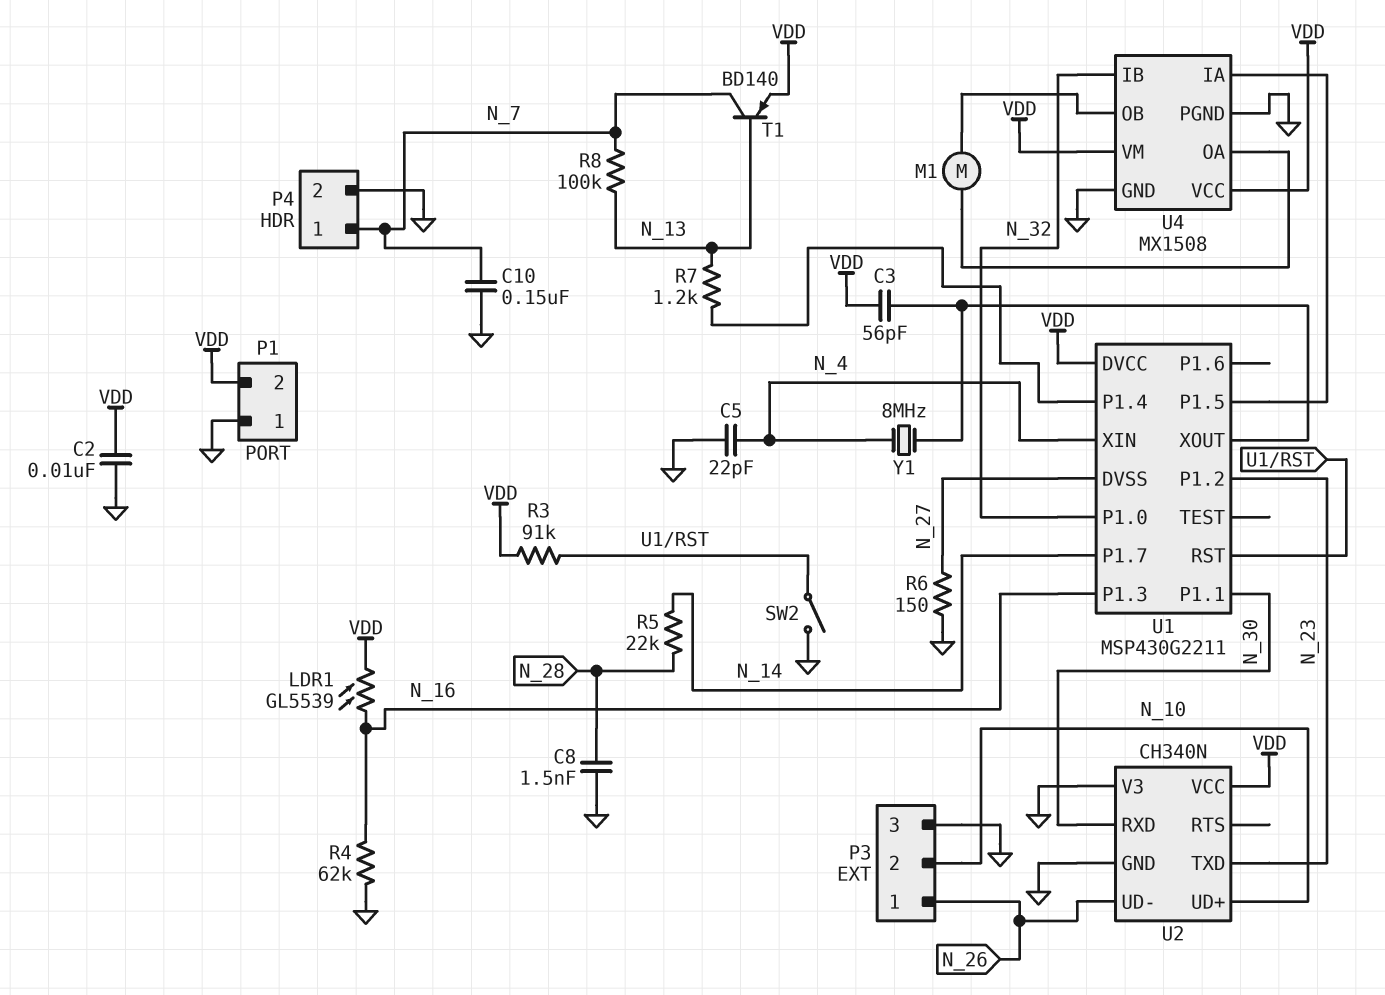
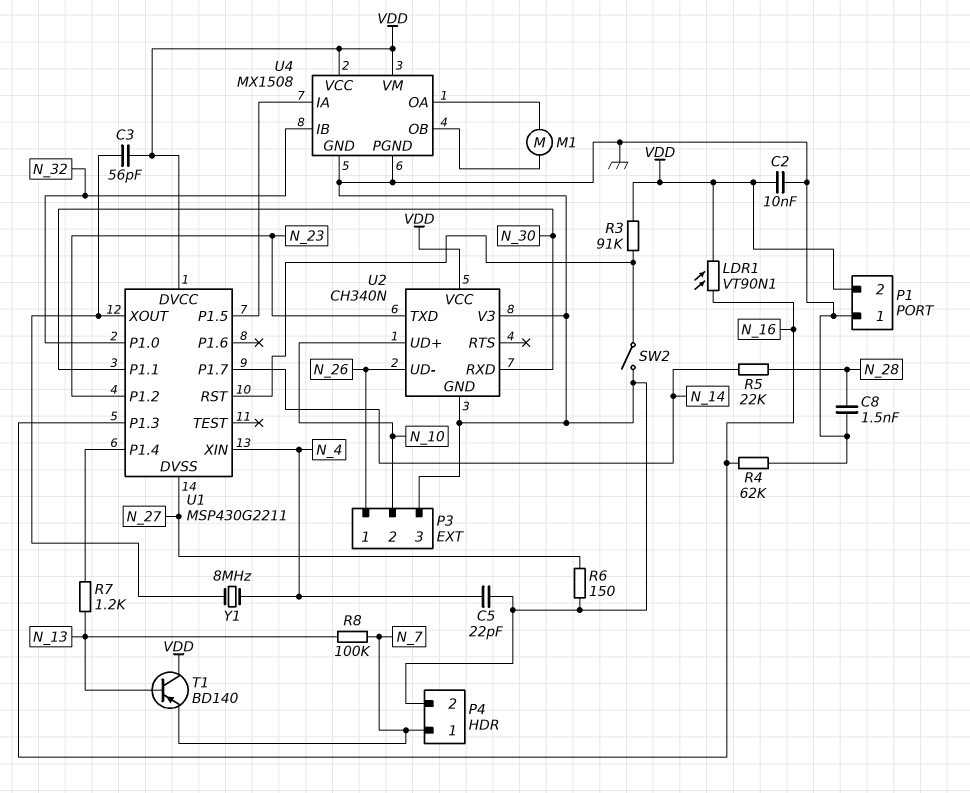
C10: 150nF (GND, N_7) -> none
LDR1: GL5539 (N_16, VDD) -> VT90N1 (N_16, VDD)
T1: PNP BD140 (B N_13, C N_7, E VDD) -> PNP BD140 (B N_13, C VDD, E N_7)

